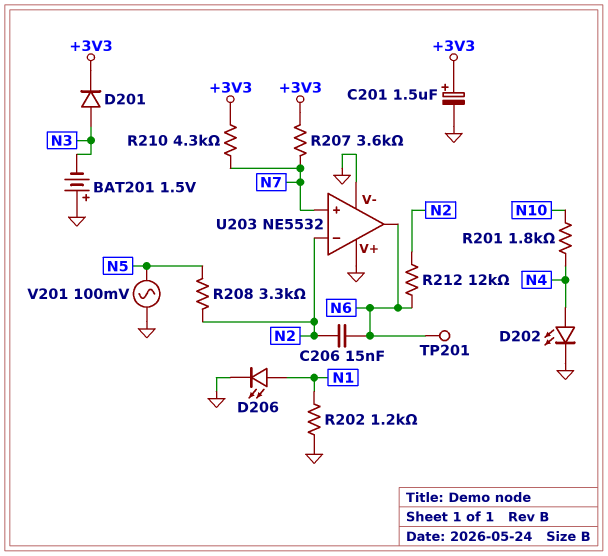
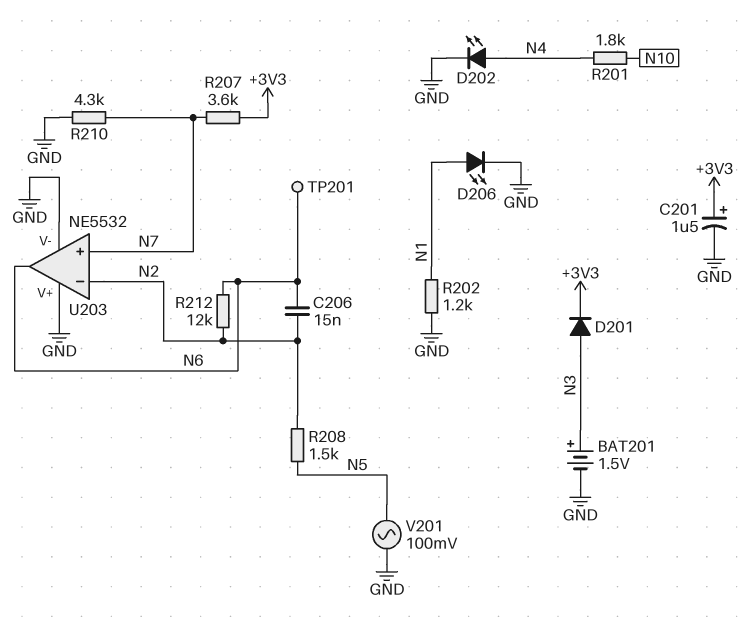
BAT201: 1.5V (plus GND, minus N3) -> 1.5V (plus N3, minus GND)
R208: 3.3k (N2, N5) -> 1.5k (N2, N5)
R210: 4.3k (+3V3, N7) -> 4.3k (GND, N7)

